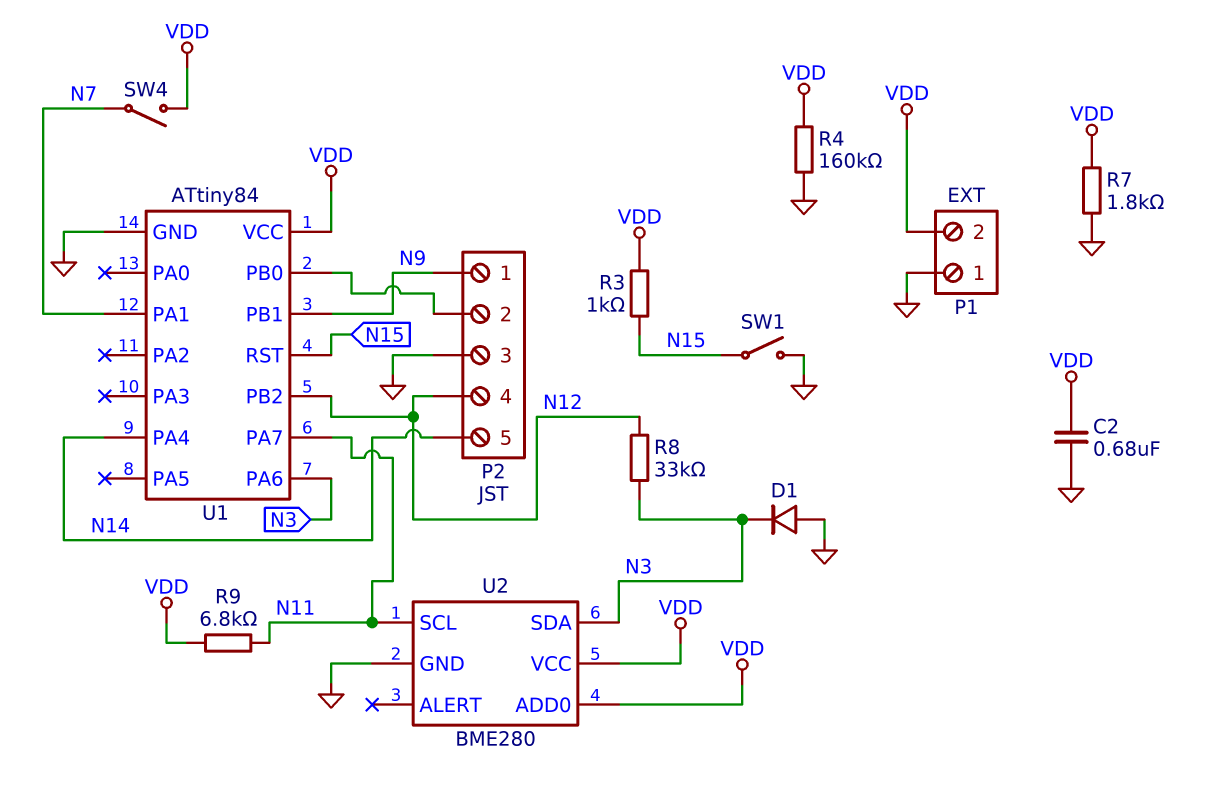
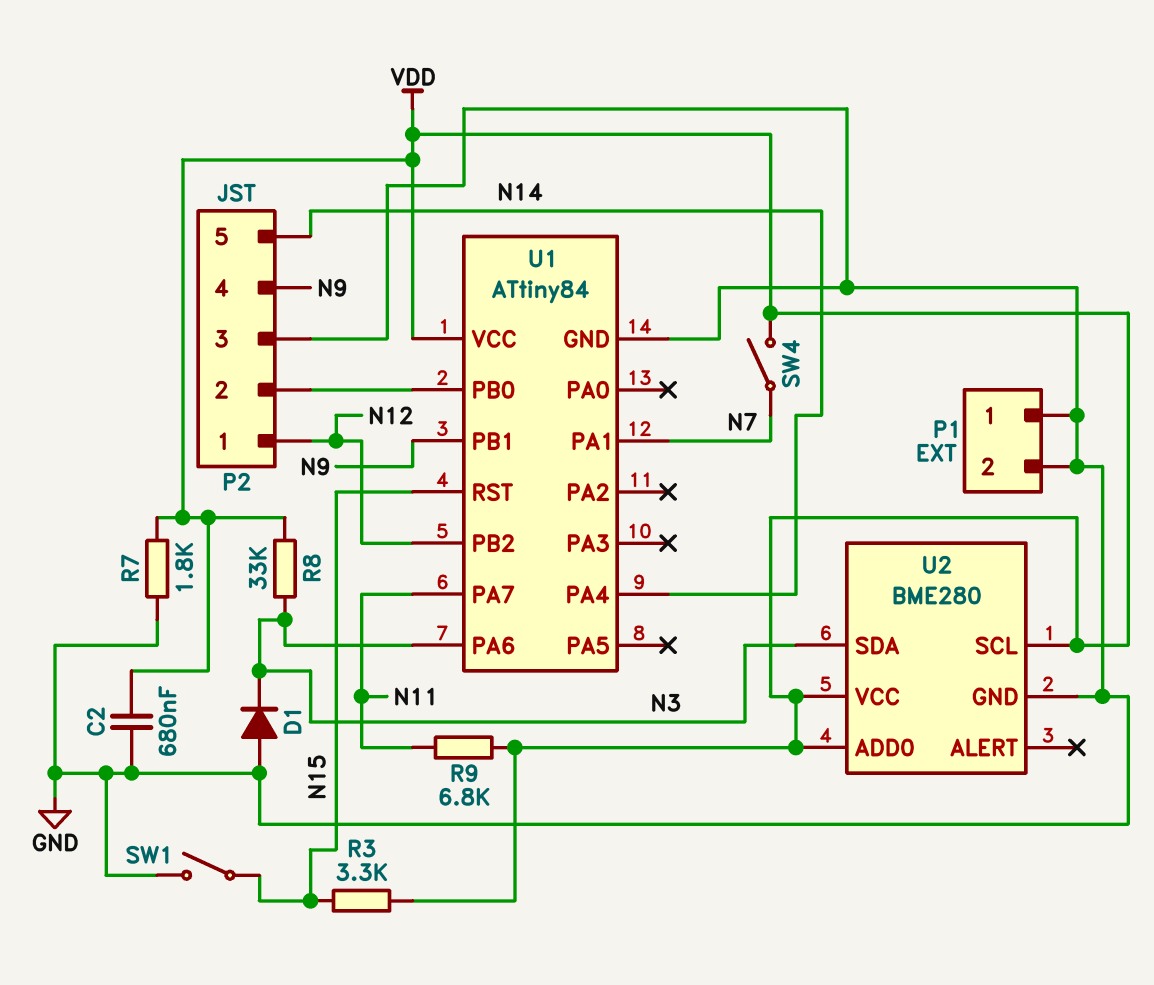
P1 pin 2: VDD -> GND
P2 pin 1: N9 -> N12
P2 pin 4: N12 -> N9
R3: 1k (N15, VDD) -> 3.3k (N15, VDD)
R4: 160k (GND, VDD) -> none
R8: 33k (N3, N12) -> 33k (N3, VDD)
U2 pin SCL: N11 -> VDD

